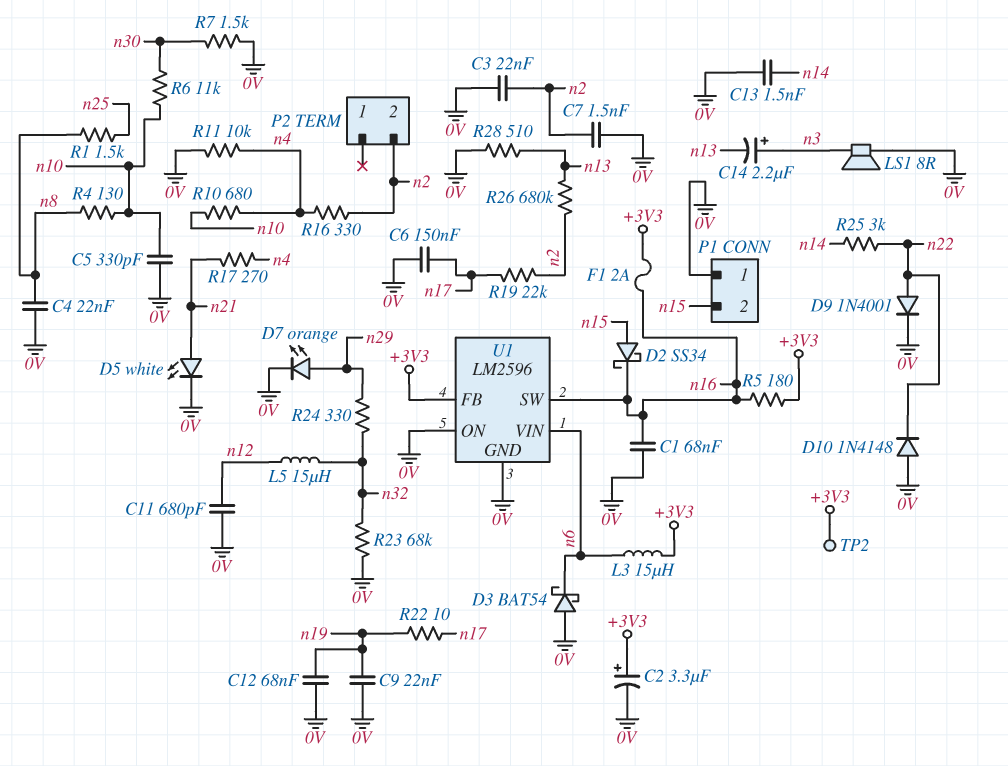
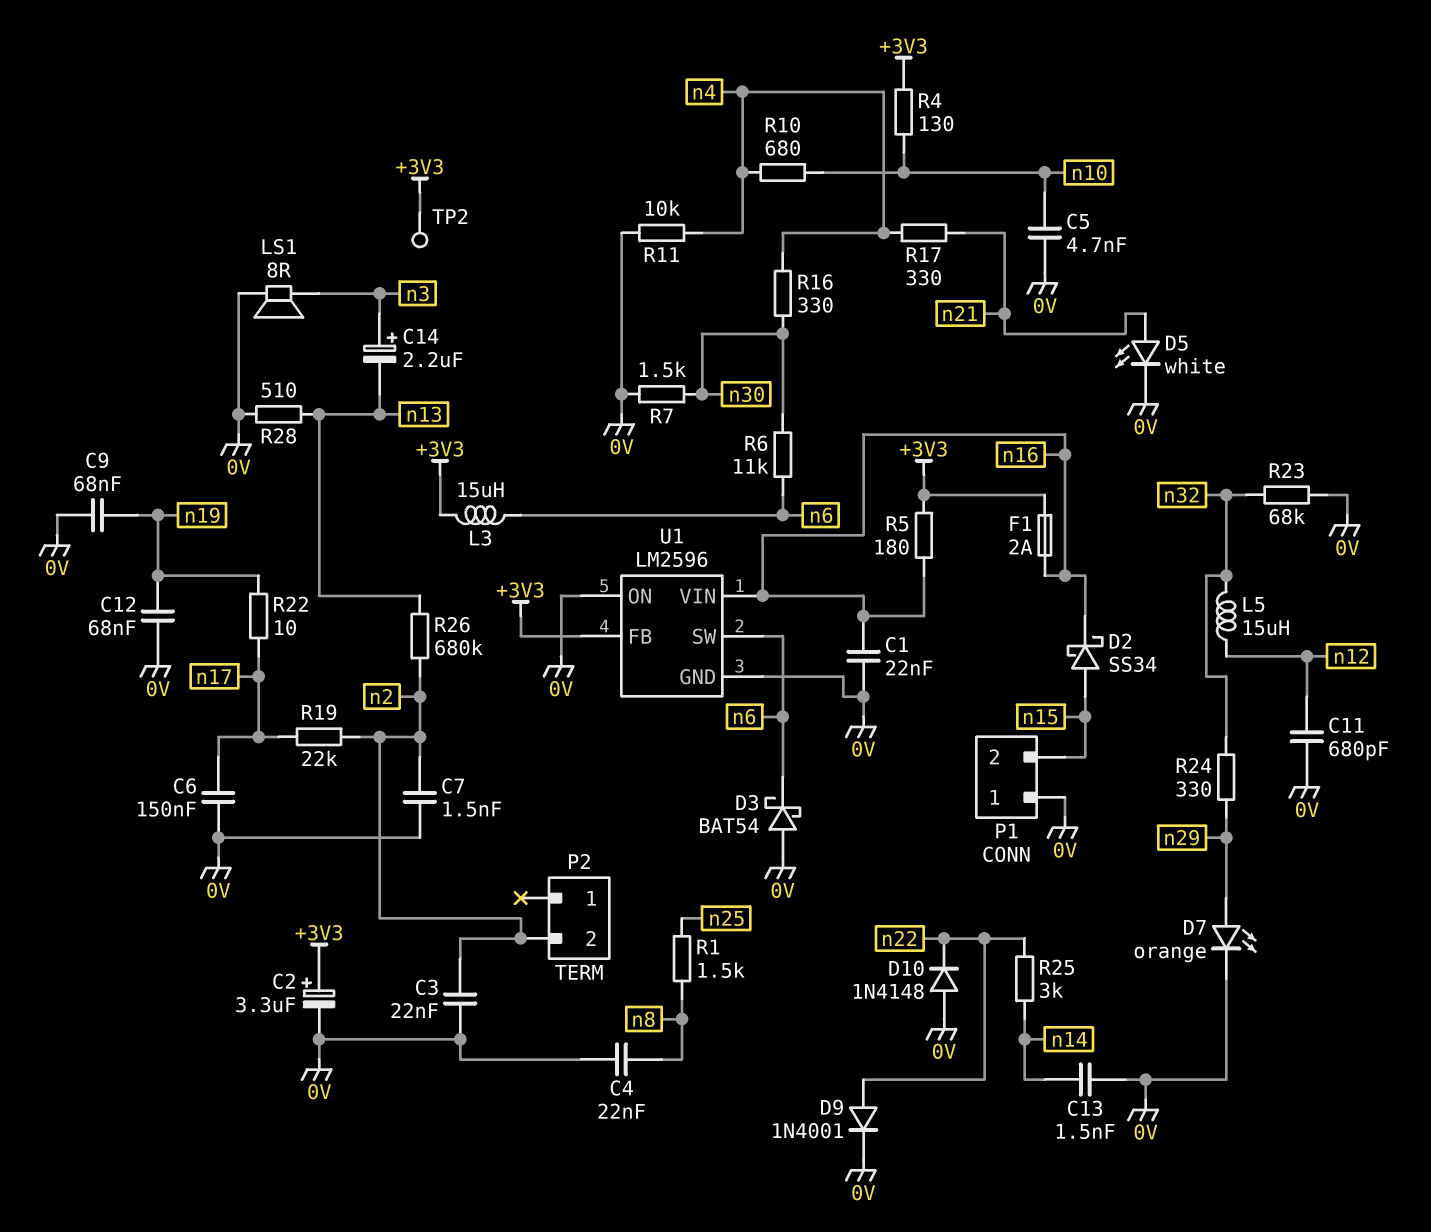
C1: 68nF (0V, n16) -> 22nF (0V, n16)
C5: 330pF (0V, n10) -> 4.7nF (0V, n10)
C9: 22nF (0V, n19) -> 68nF (0V, n19)
R4: 130 (n8, n10) -> 130 (+3V3, n10)
R6: 11k (n10, n30) -> 11k (n6, n30)
R16: 330 (n2, n4) -> 330 (n4, n30)
R17: 270 (n4, n21) -> 330 (n4, n21)
U1 pin SW: n16 -> n6
U1 pin VIN: n6 -> n16

